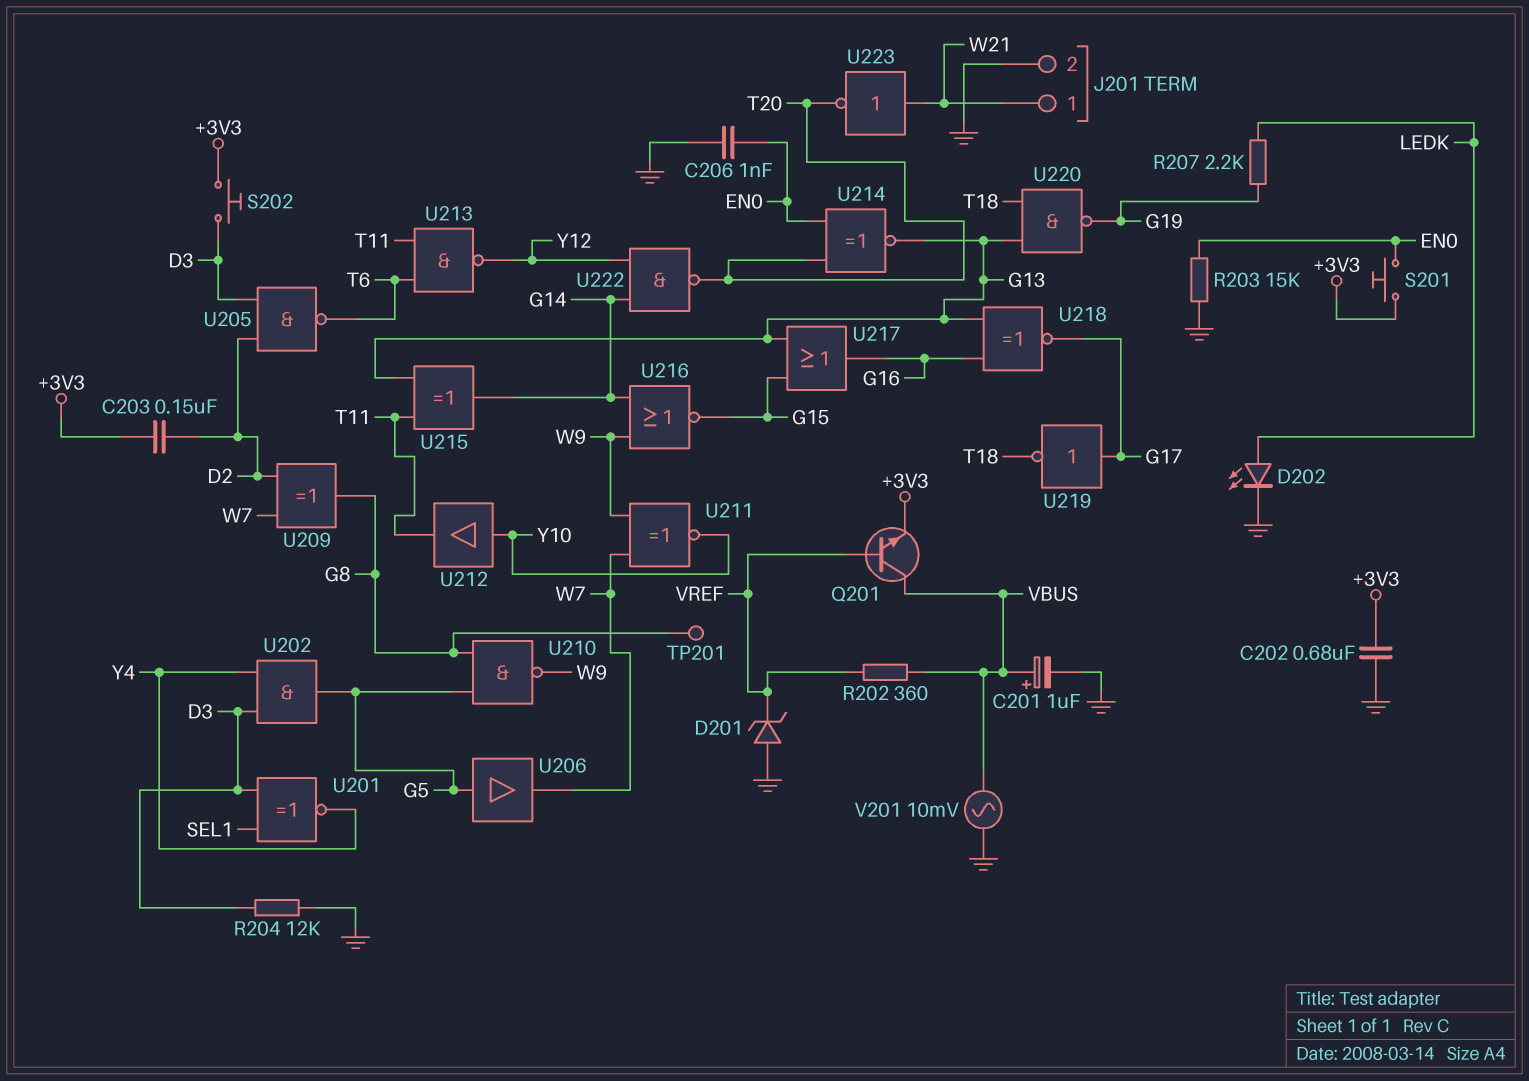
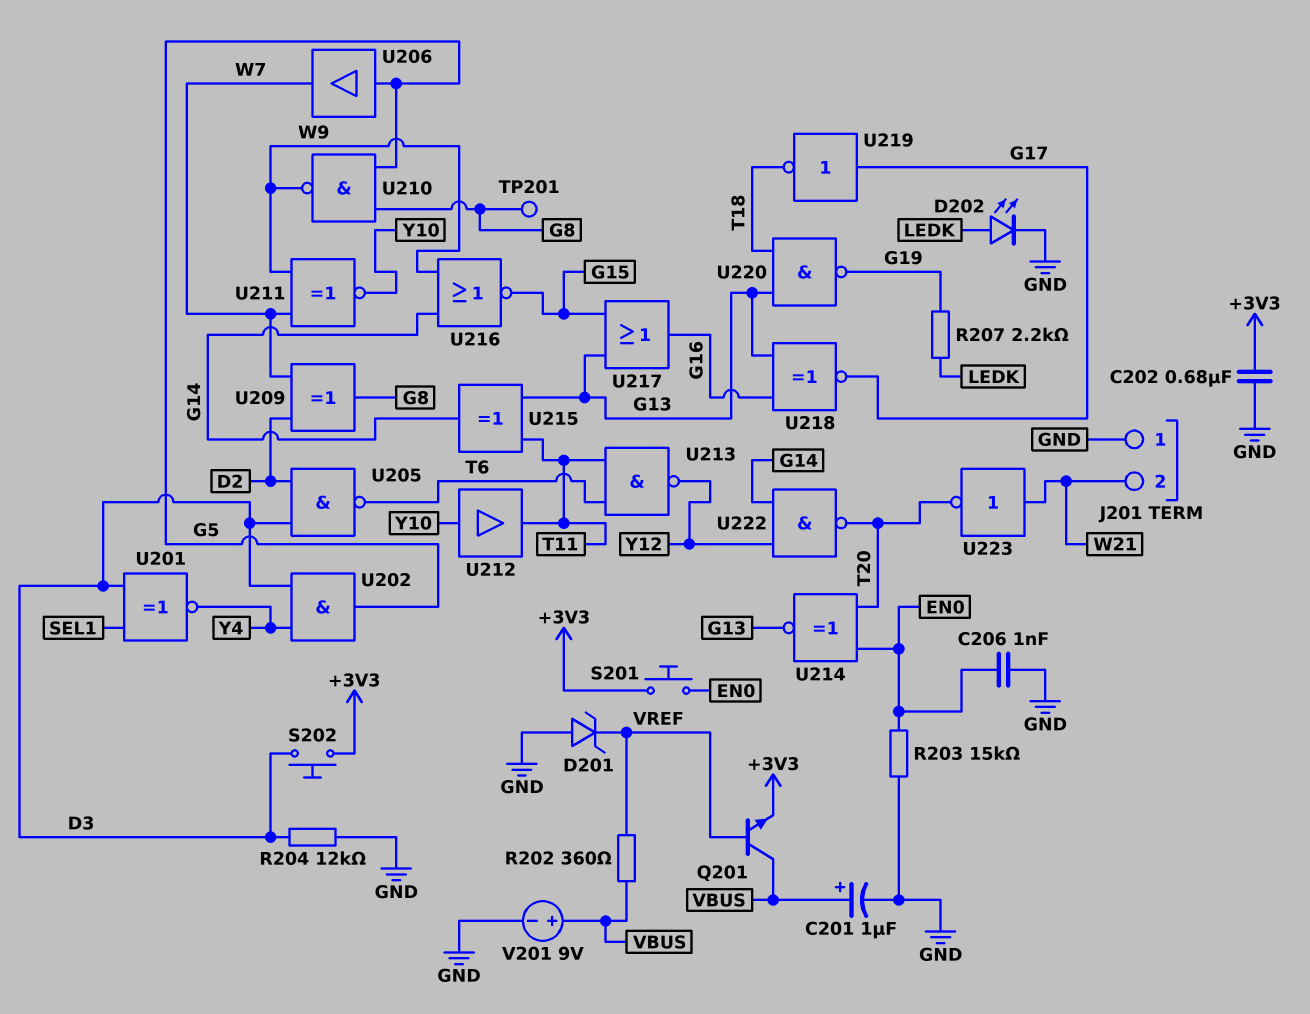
C203: 150nF (+3V3, D2) -> none
J201 pin 1: W21 -> GND
J201 pin 2: GND -> W21
V201: AC 10mV (GND, VBUS) -> 9V (plus VBUS, minus GND)

